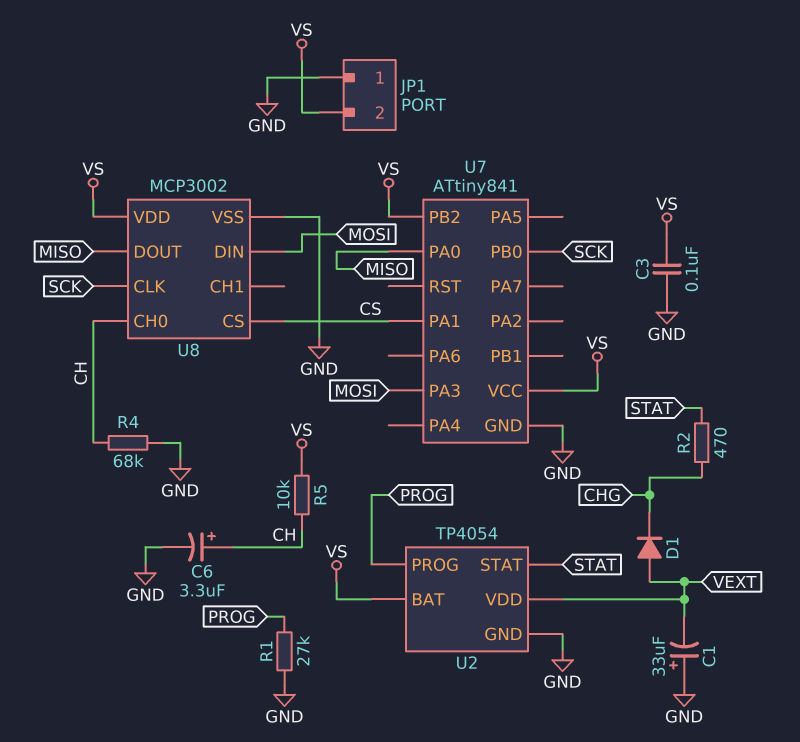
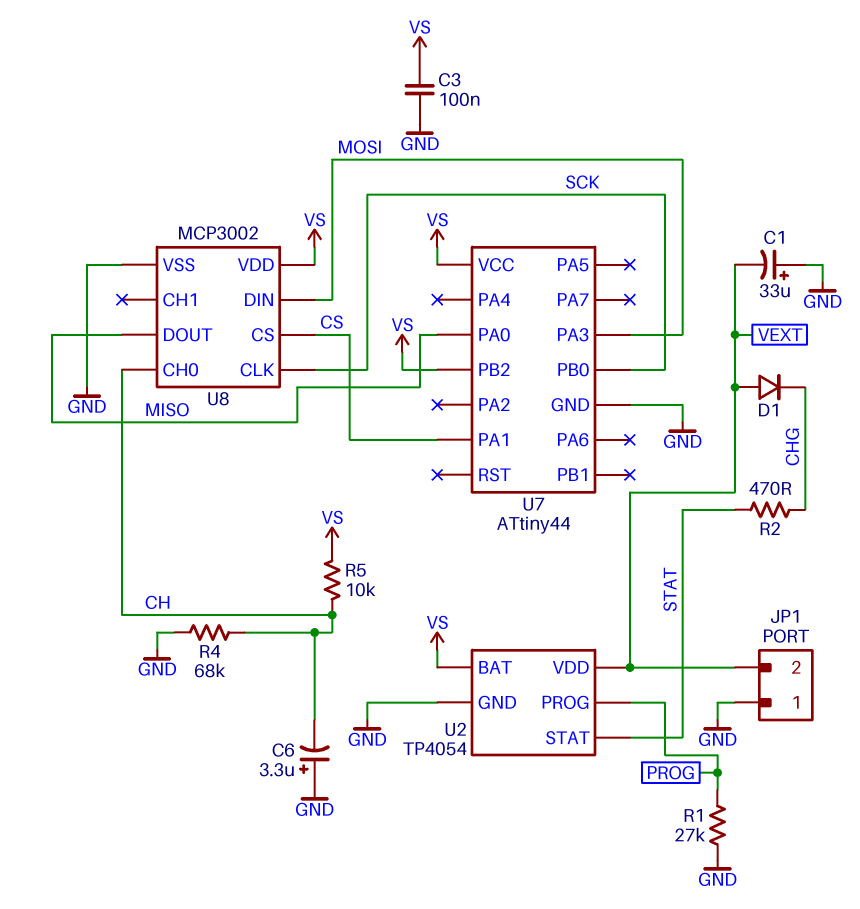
C6: 3.3uF (plus CH, minus GND) -> 3.3uF (plus GND, minus CH)
JP1 pin 2: VS -> VEXT
U7: ATtiny841 -> ATtiny44

